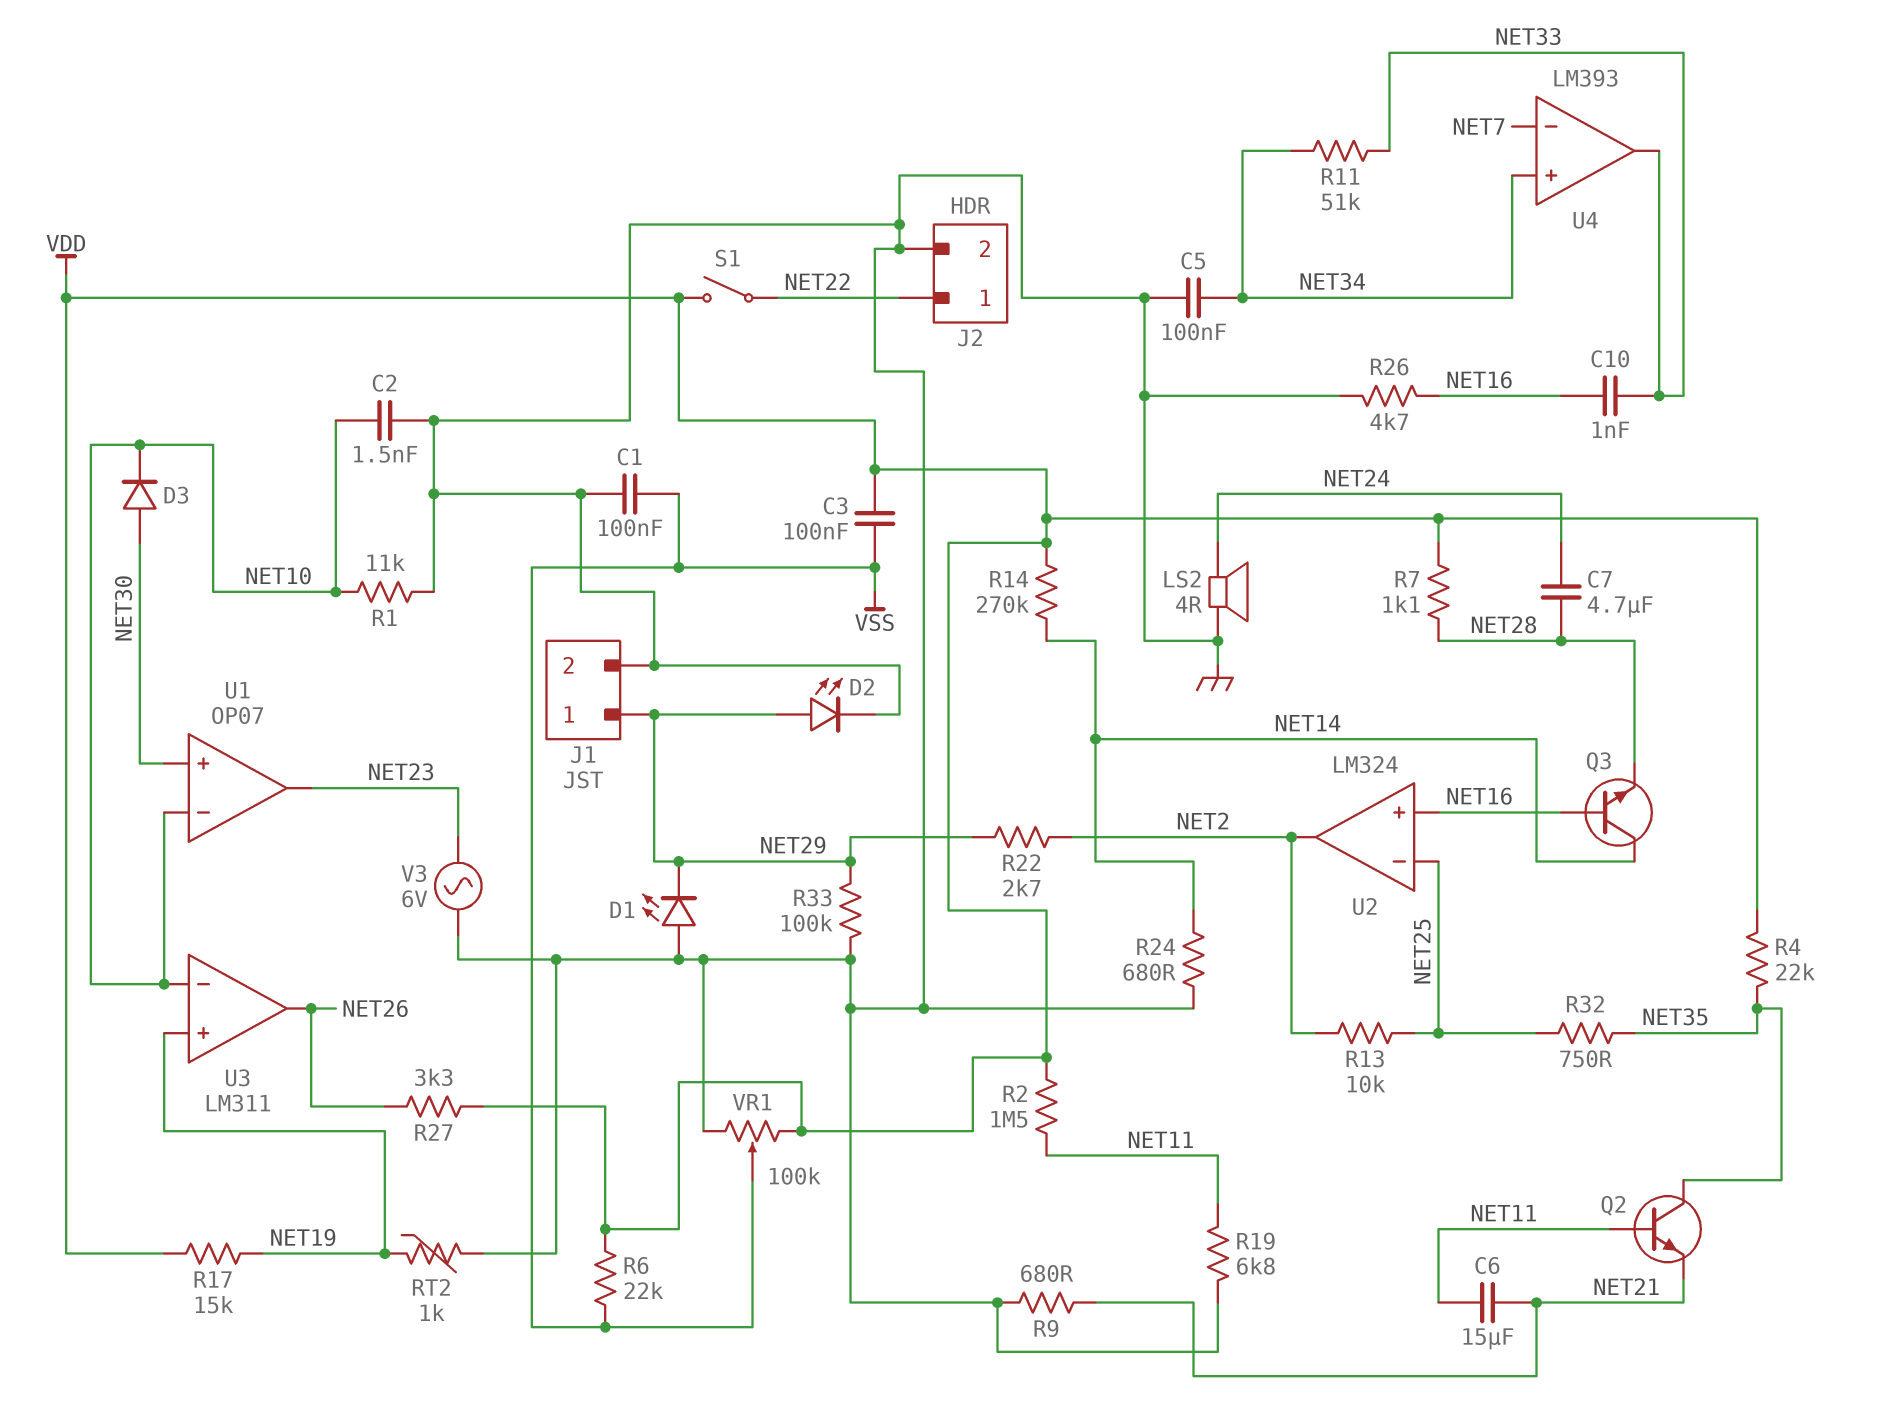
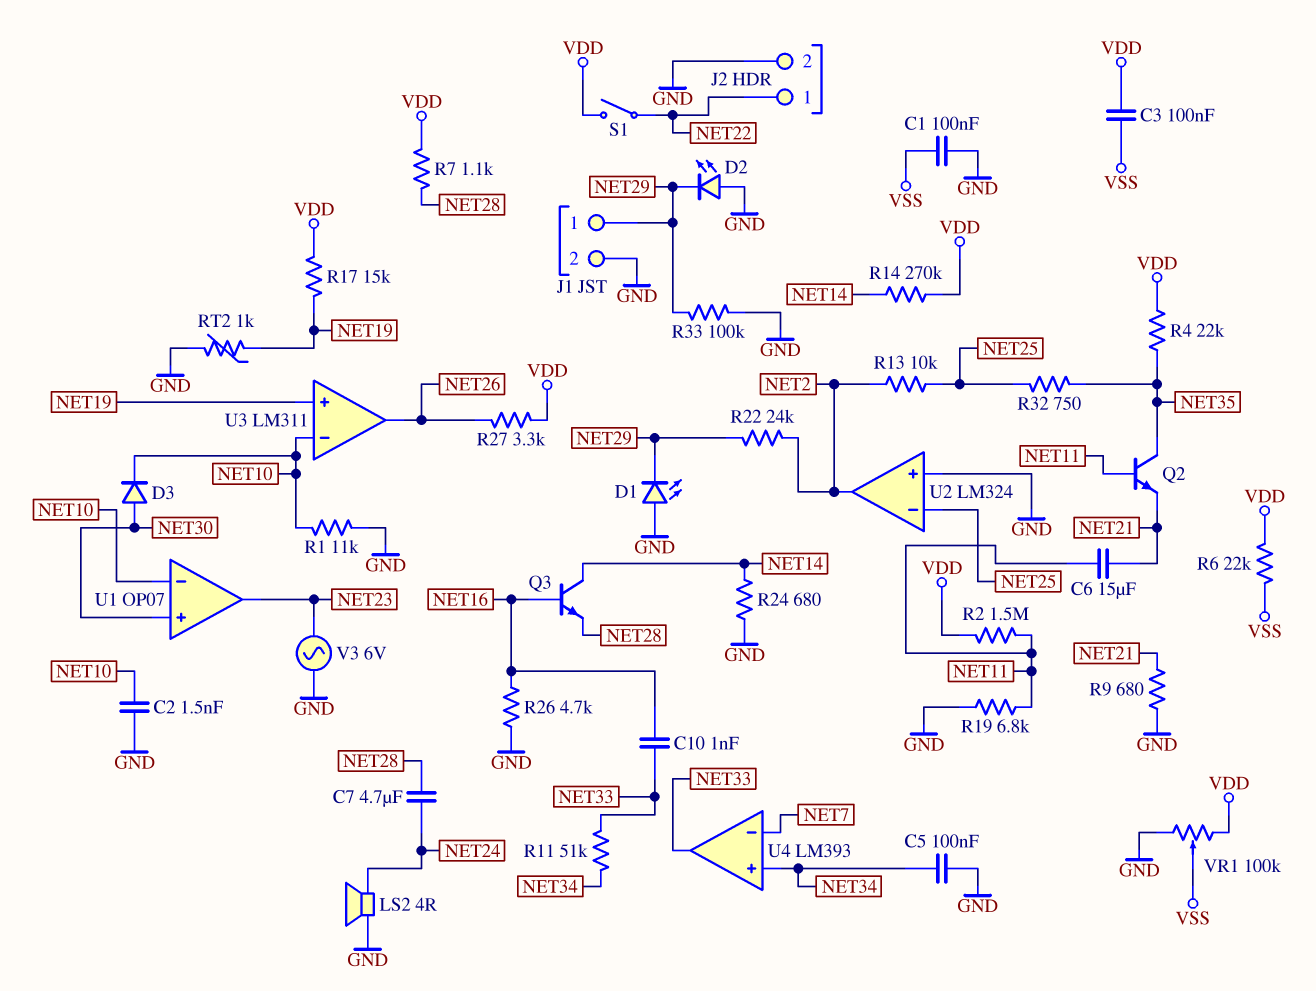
D2: LED (A NET29, K GND) -> LED (A GND, K NET29)
R22: 2.7k (NET2, NET29) -> 24k (NET2, NET29)
U2 pin in+: NET16 -> GND

